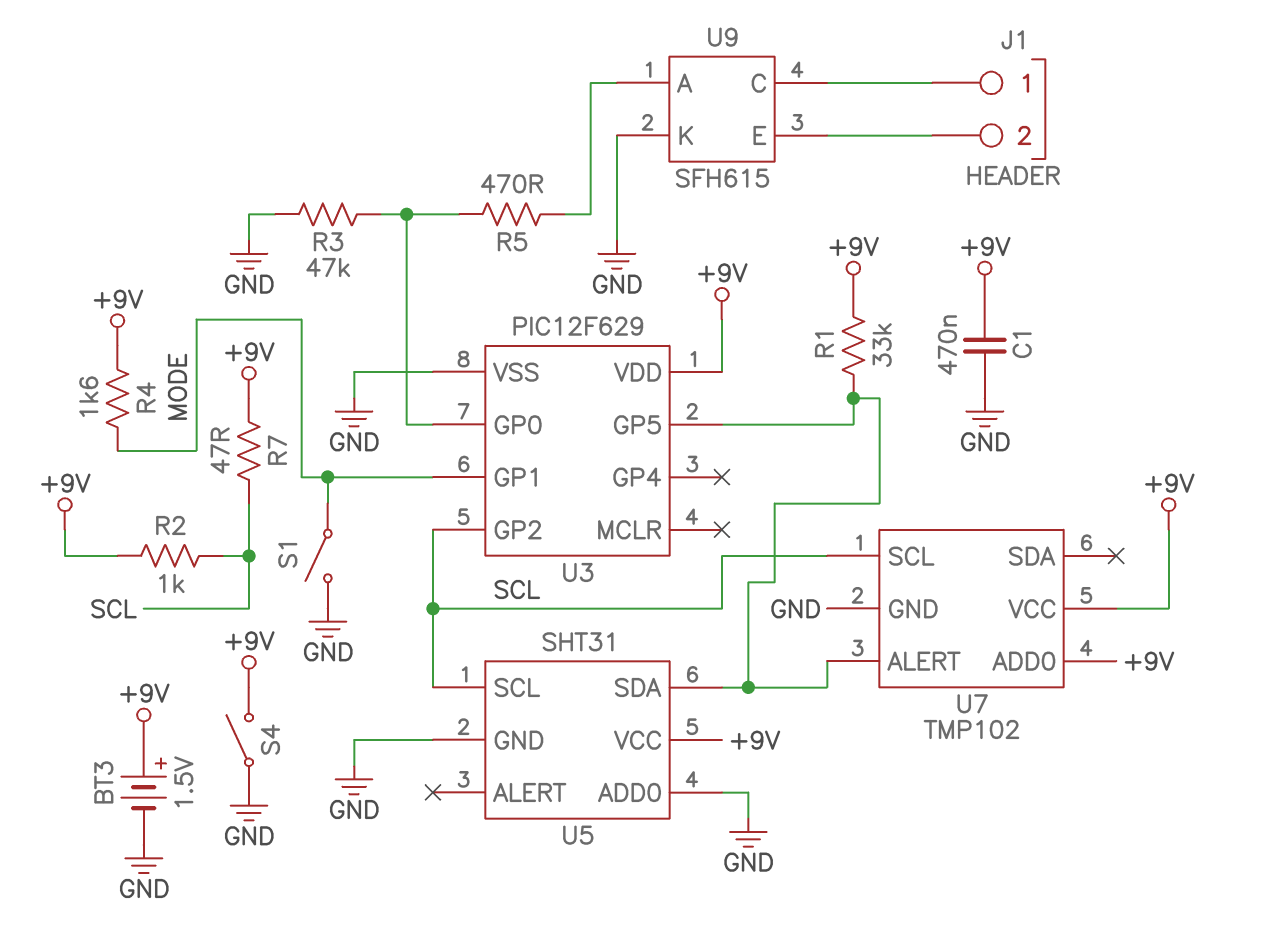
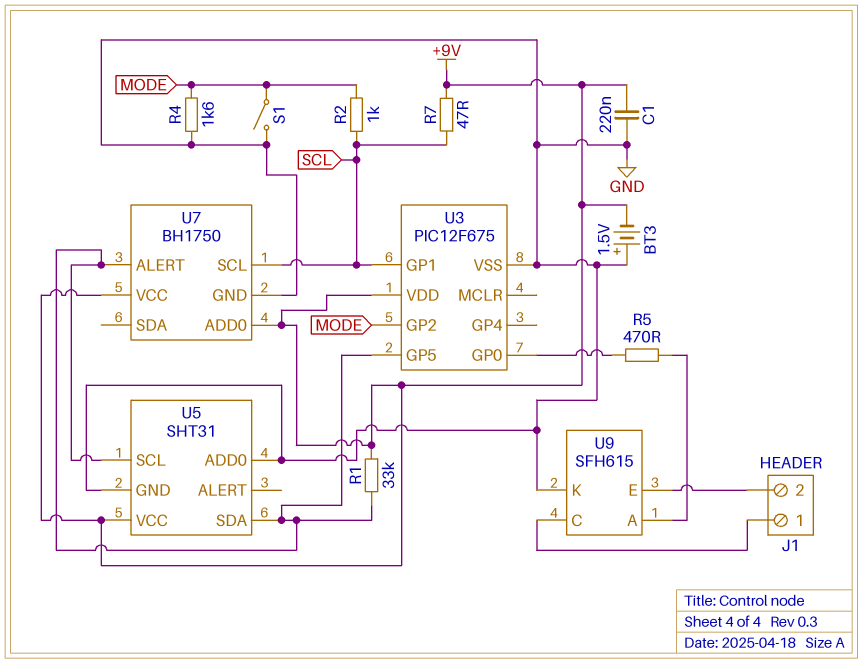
BT3: 1.5V (plus +9V, minus GND) -> 1.5V (plus GND, minus +9V)
C1: 470nF (+9V, GND) -> 220nF (+9V, GND)
R2: 1k (+9V, SCL) -> 1k (MODE, SCL)
R3: 47k (GND, U3/GP0) -> none
R4: 1.6k (+9V, MODE) -> 1.6k (GND, MODE)
S4: switch (+9V, GND) -> none
U3: PIC12F629 -> PIC12F675
U3 pin GP1: MODE -> SCL
U3 pin GP2: SCL -> MODE
U5 pin SCL: SCL -> U3/GP5
U7: TMP102 -> BH1750

